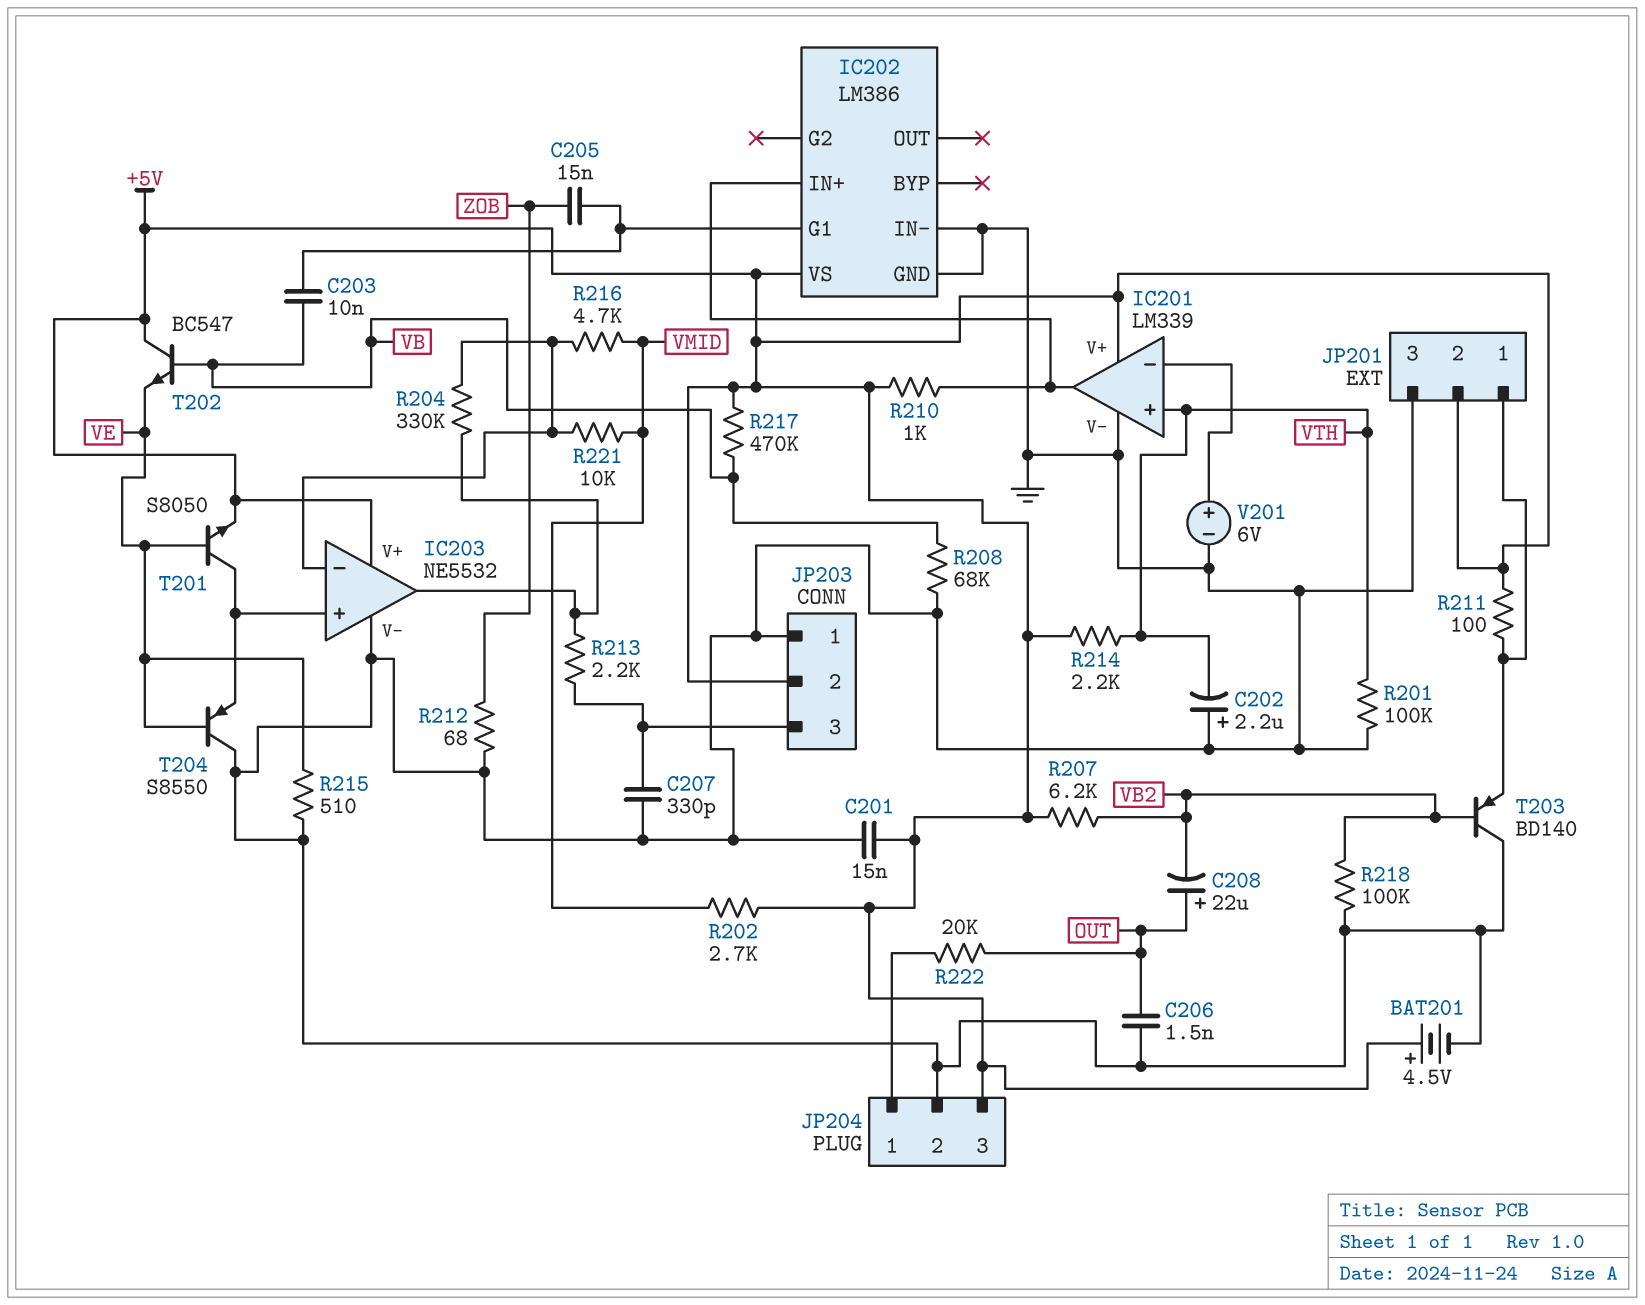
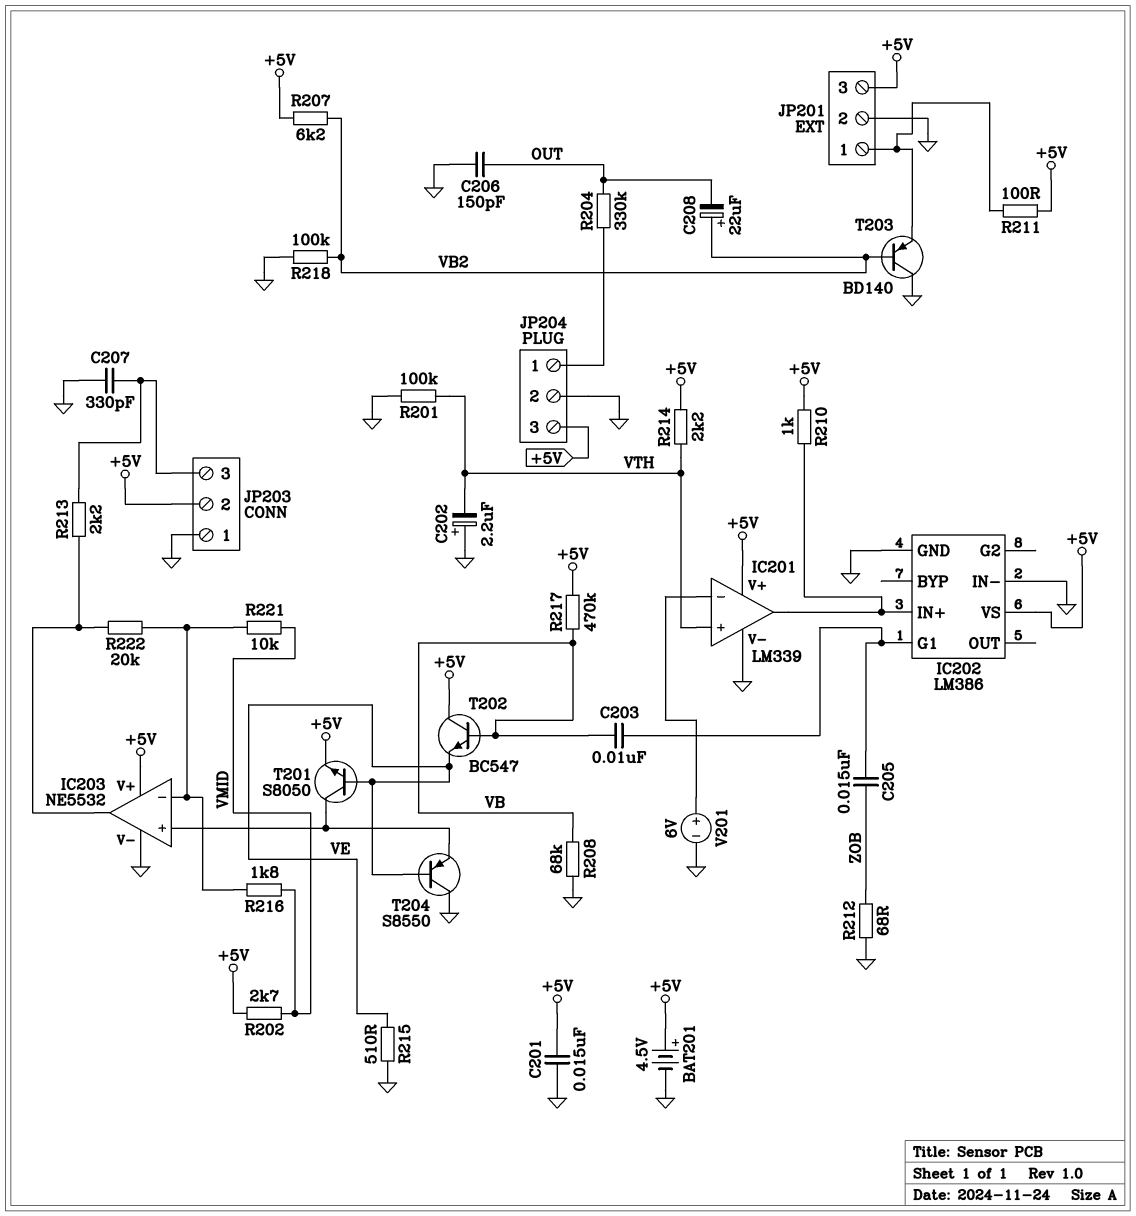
C206: 1.5nF (GND, OUT) -> 150pF (GND, OUT)
C208: 22uF (plus OUT, minus VB2) -> 22uF (plus VB2, minus OUT)
JP201 pin 2: +5V -> GND
JP201 pin 3: GND -> +5V
R204: 330k (IC203/in-, IC203/out) -> 330k (JP204/1, OUT)
R216: 4.7k (IC203/in-, VMID) -> 1.8k (IC203/in-, VMID)
R222: 20k (JP204/1, OUT) -> 20k (IC203/in-, IC203/out)

